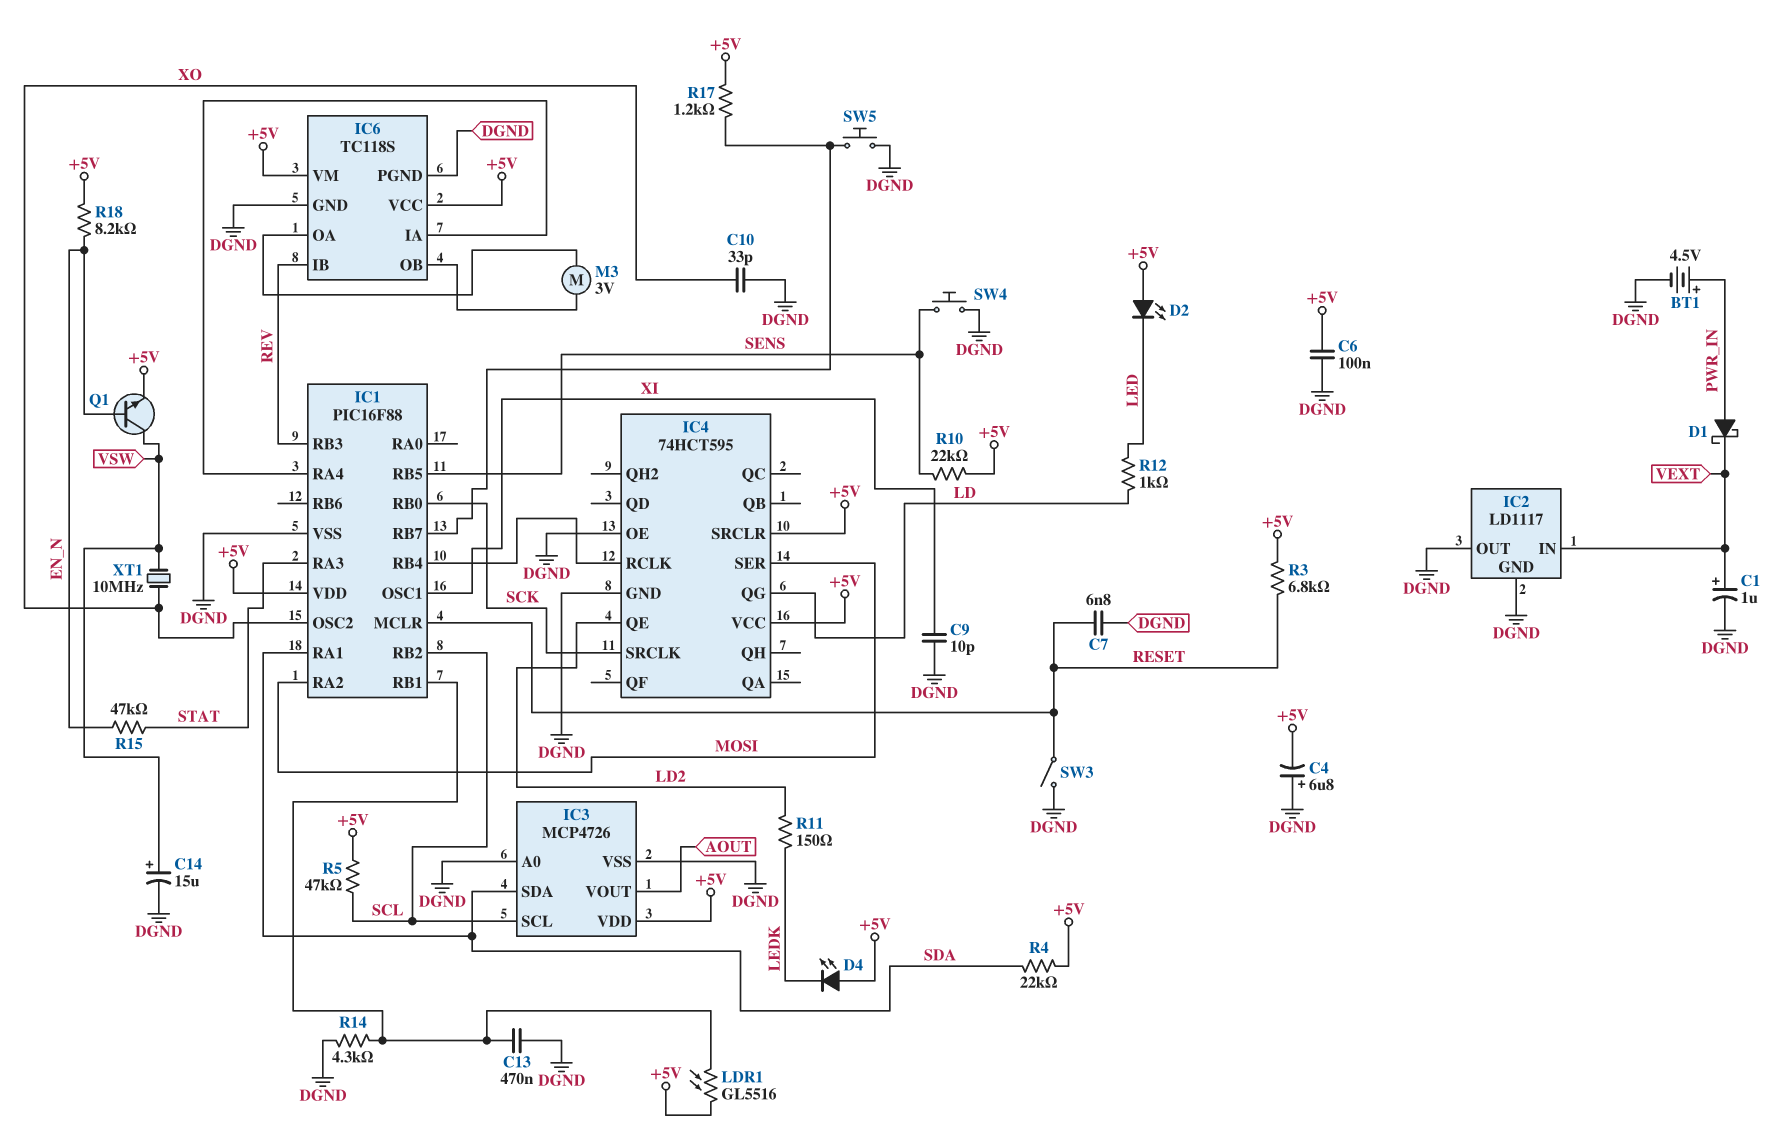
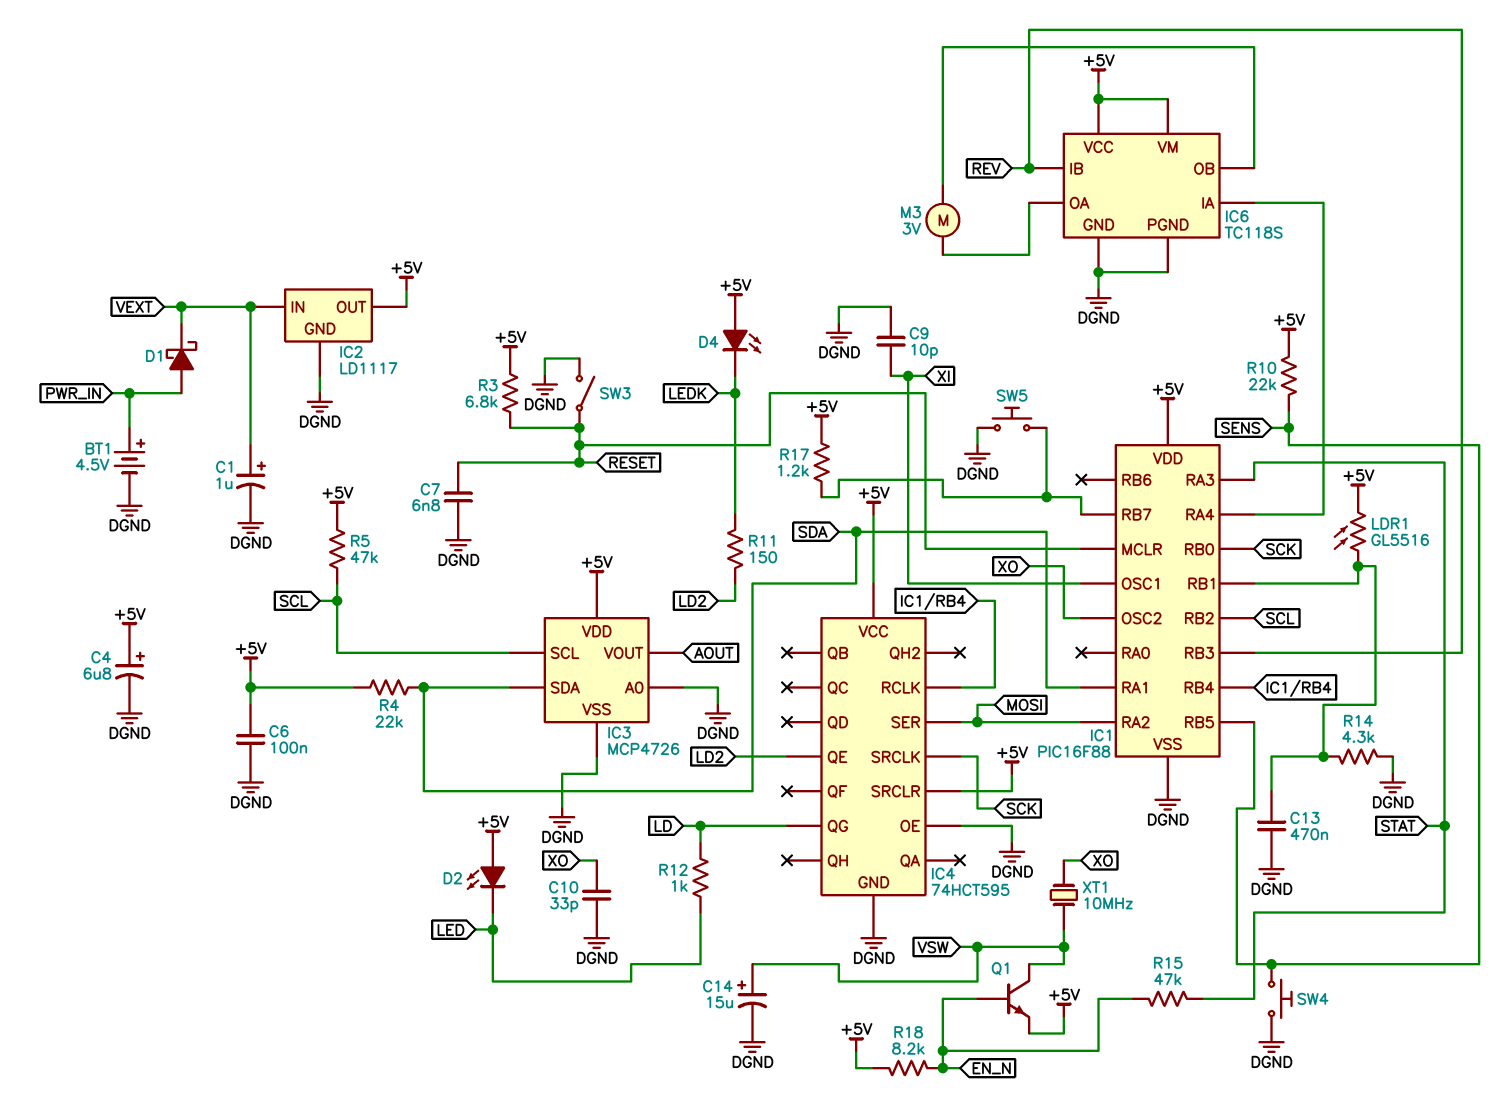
C4: 6.8uF (plus DGND, minus +5V) -> 6.8uF (plus +5V, minus DGND)
IC2 pin OUT: DGND -> +5V

